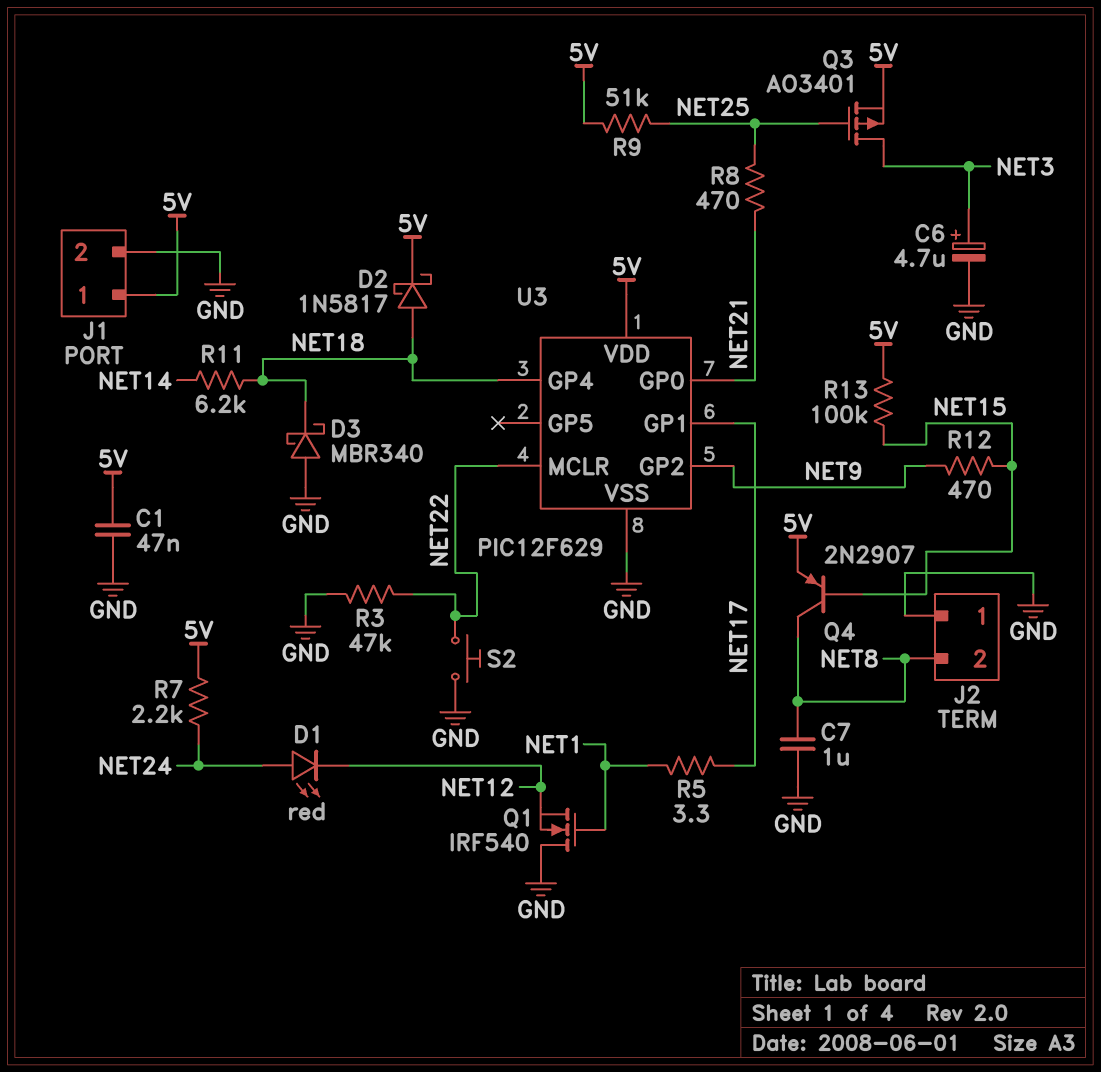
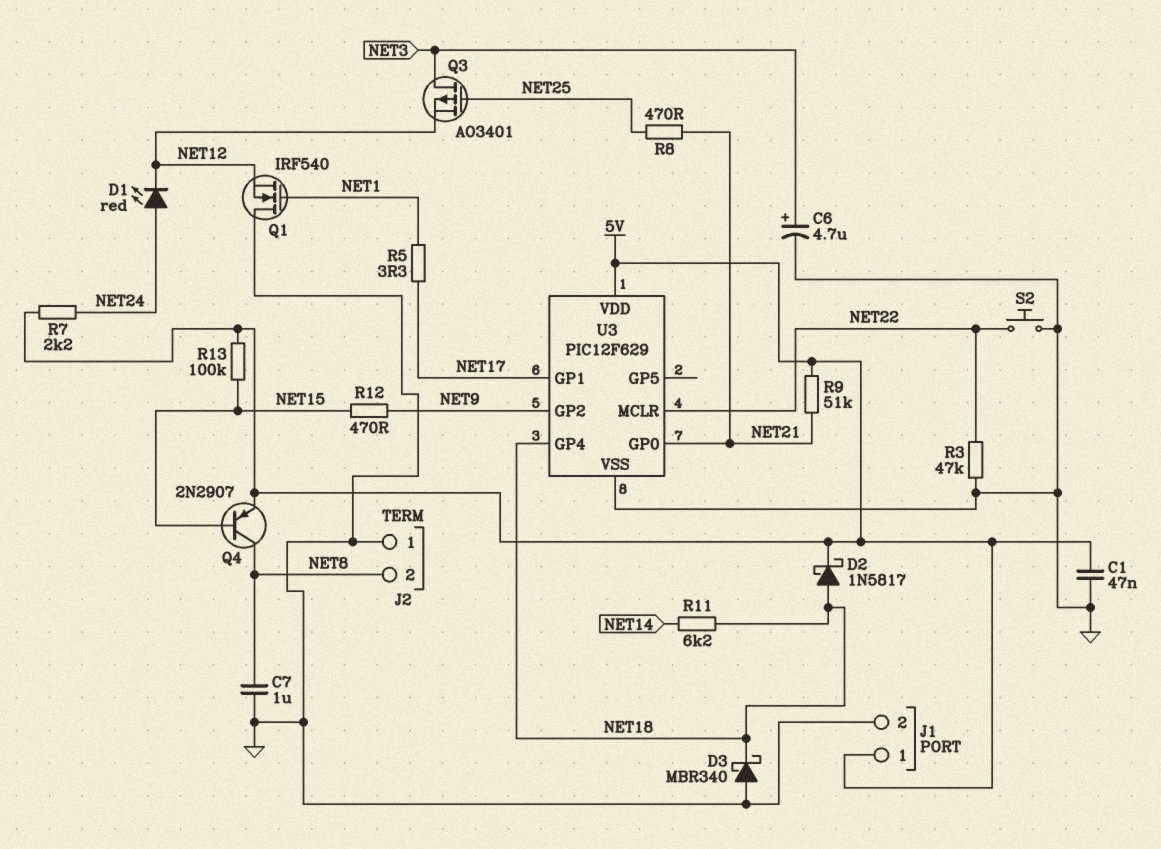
Q3: PMOS AO3401 (G NET25, D NET3, S 5V) -> PMOS AO3401 (G NET25, D NET3, S NET12)
R9: 51k (5V, NET25) -> 51k (5V, NET21)

